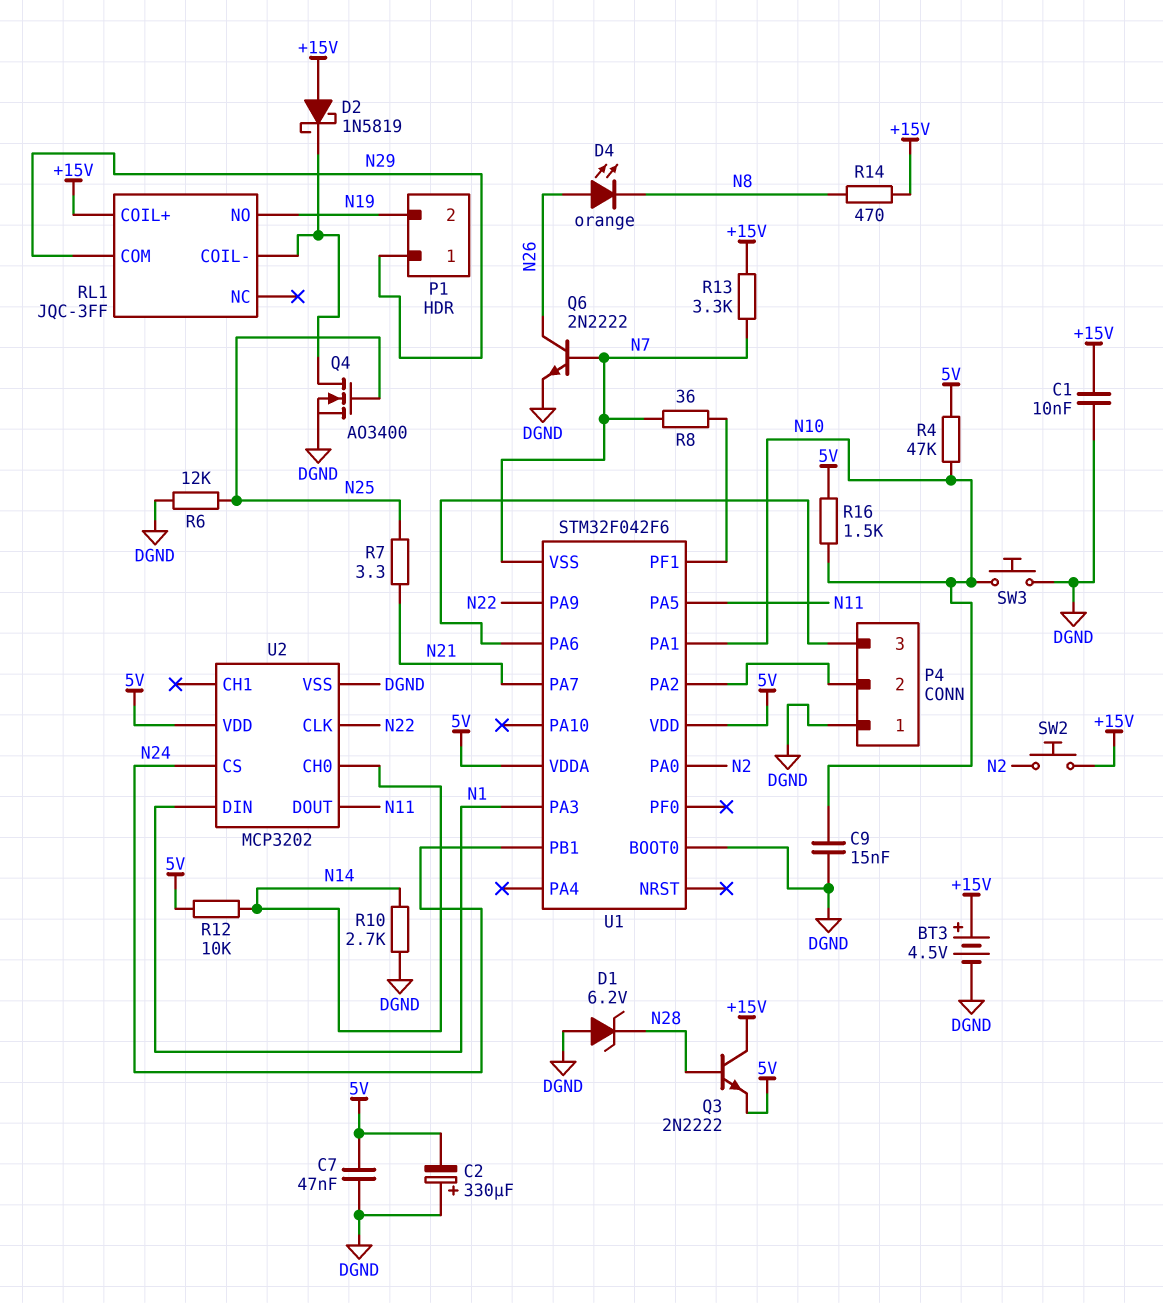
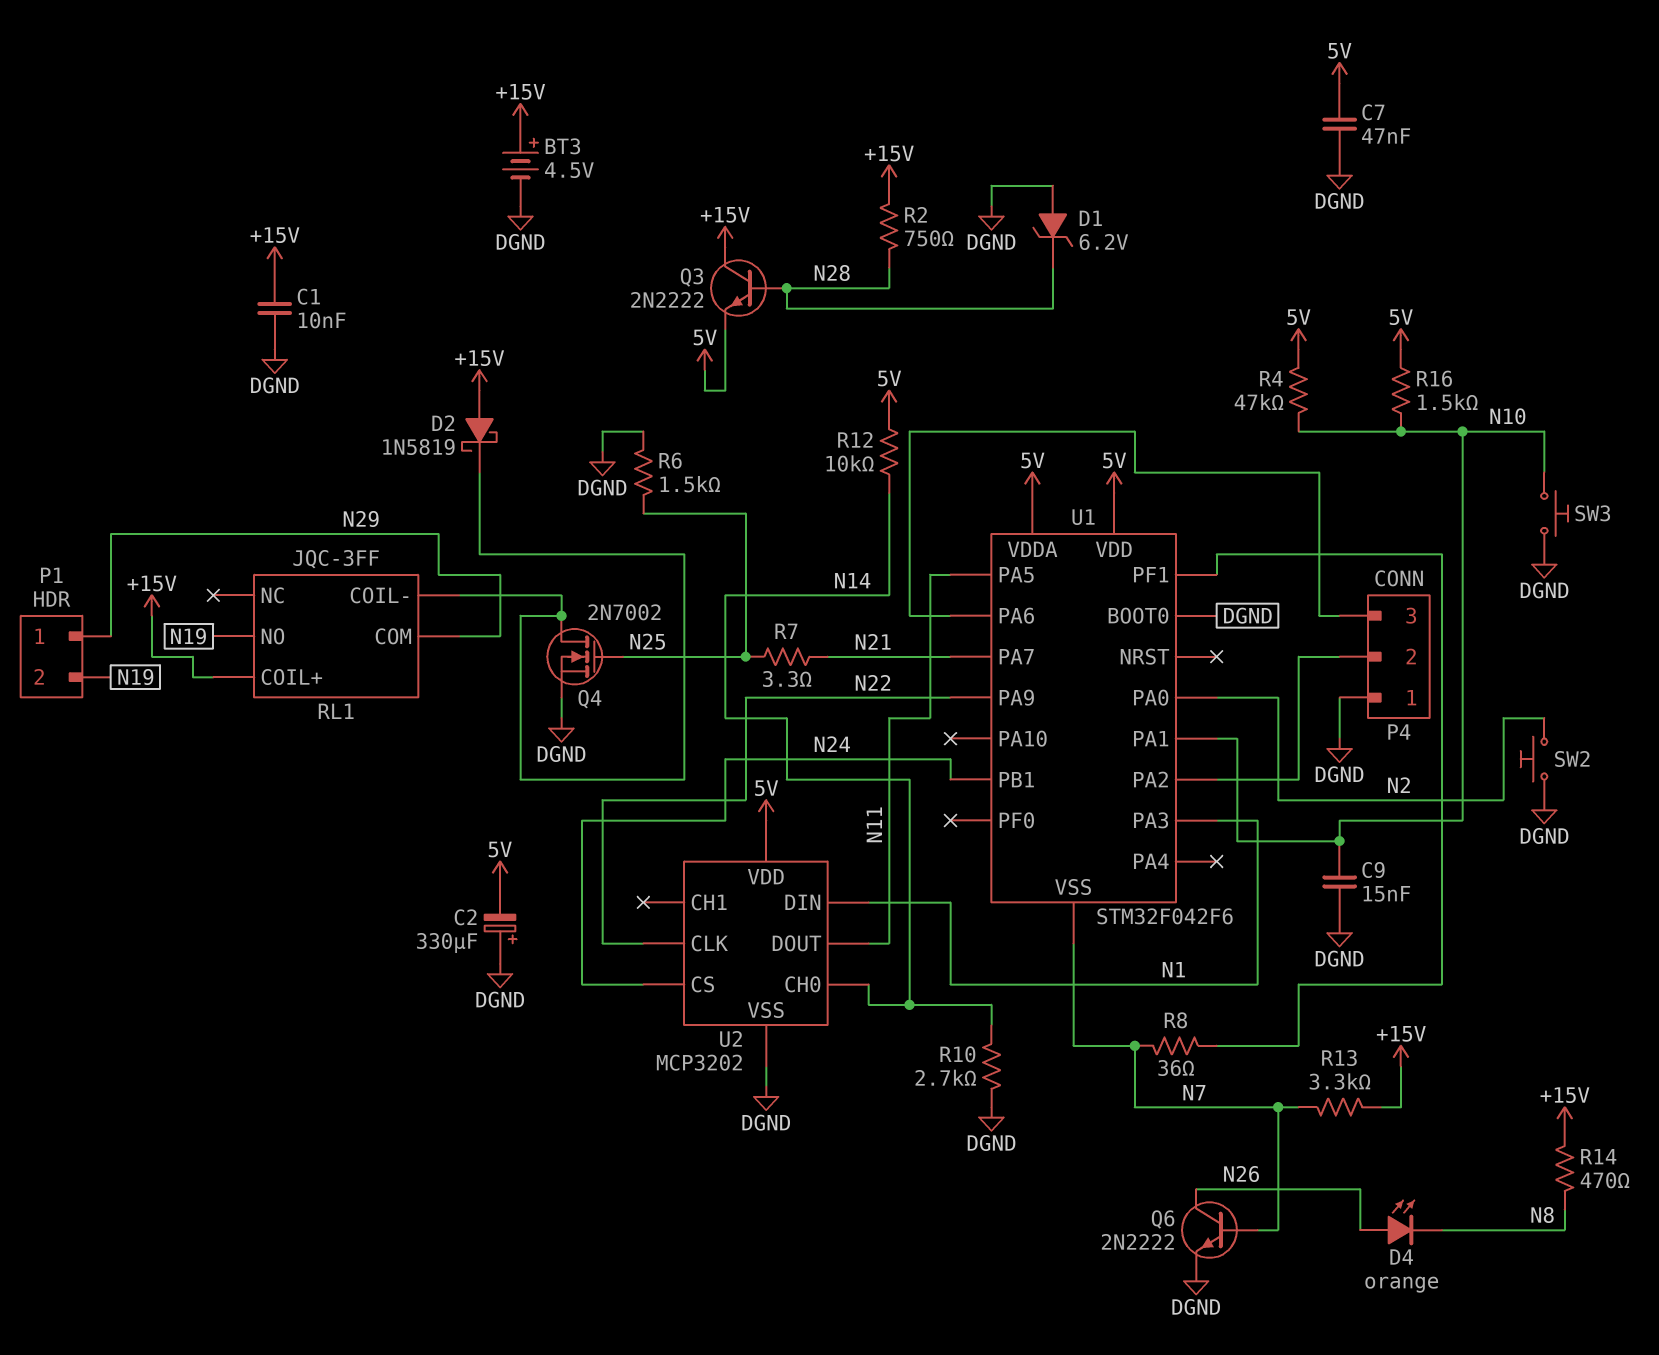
Q4: NMOS AO3400 (G N25, D RL1/COIL-, S DGND) -> NMOS 2N7002 (G N25, D RL1/COIL-, S DGND)
R2: none -> 750 (+15V, N28)
R6: 12k (DGND, N25) -> 1.5k (DGND, N25)
SW2: button (+15V, N2) -> button (DGND, N2)

